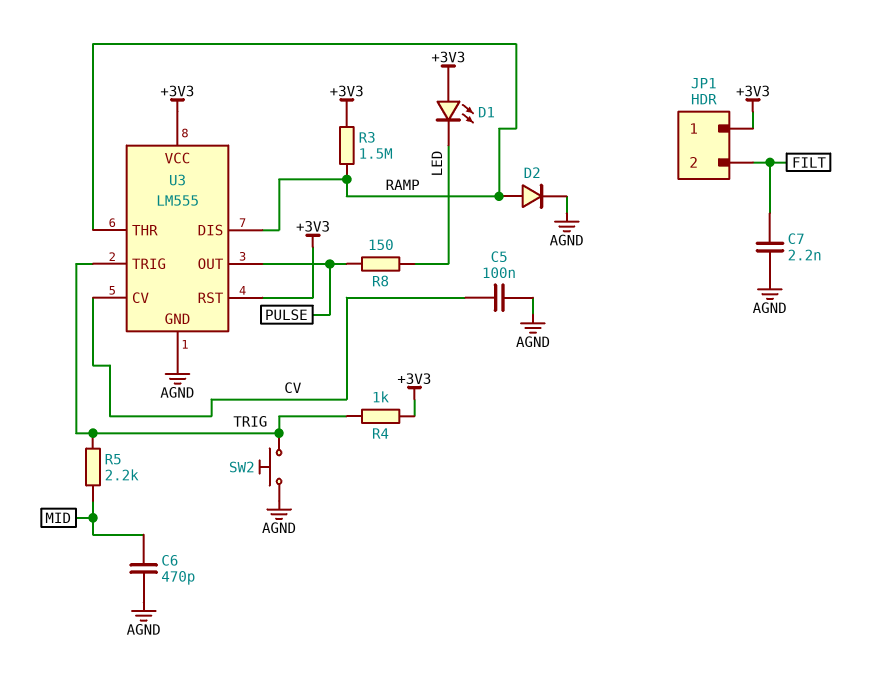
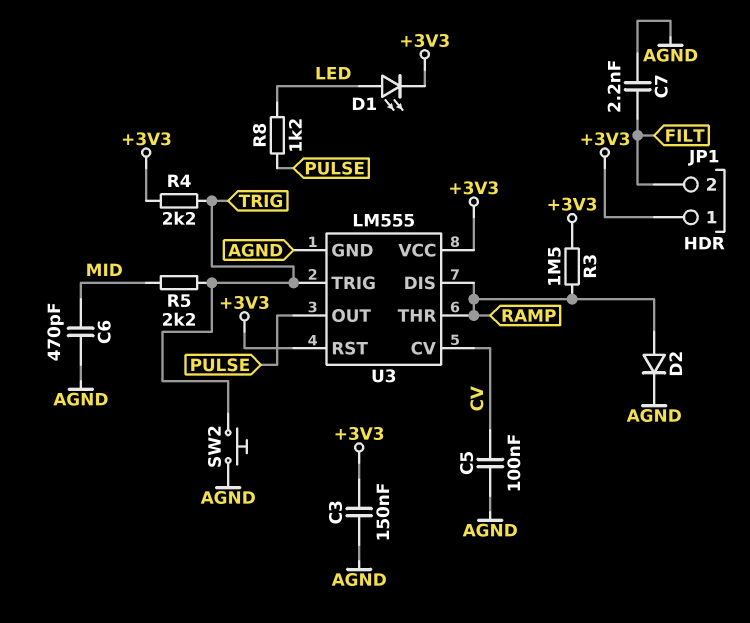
C3: none -> 150nF (+3V3, AGND)
D1: LED (A +3V3, K LED) -> LED (A LED, K +3V3)
R4: 1k (+3V3, TRIG) -> 2.2k (+3V3, TRIG)
R8: 150 (LED, PULSE) -> 1.2k (LED, PULSE)

